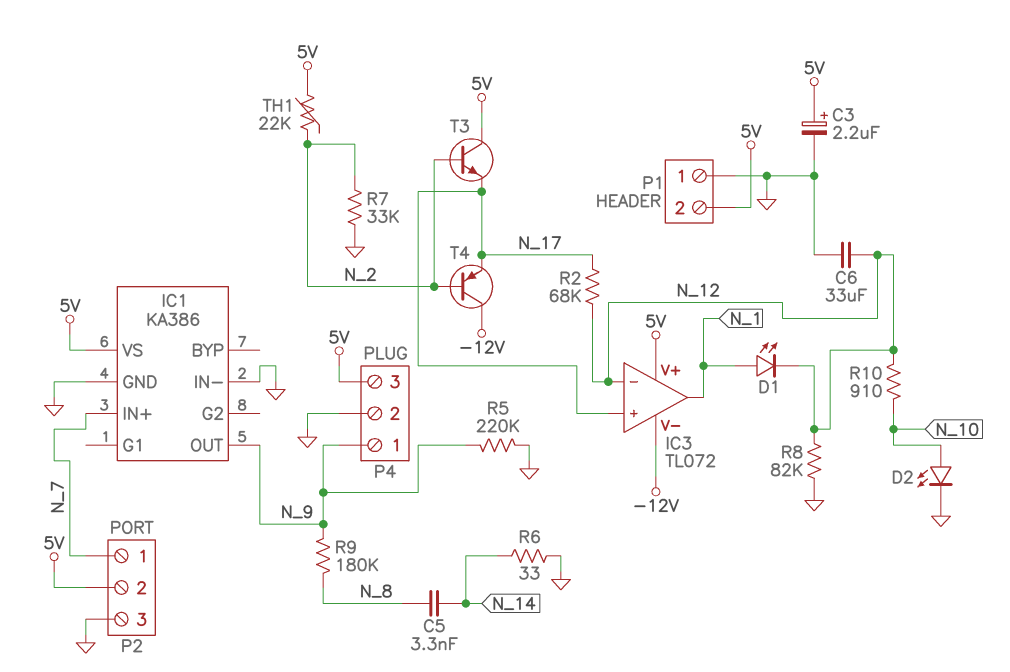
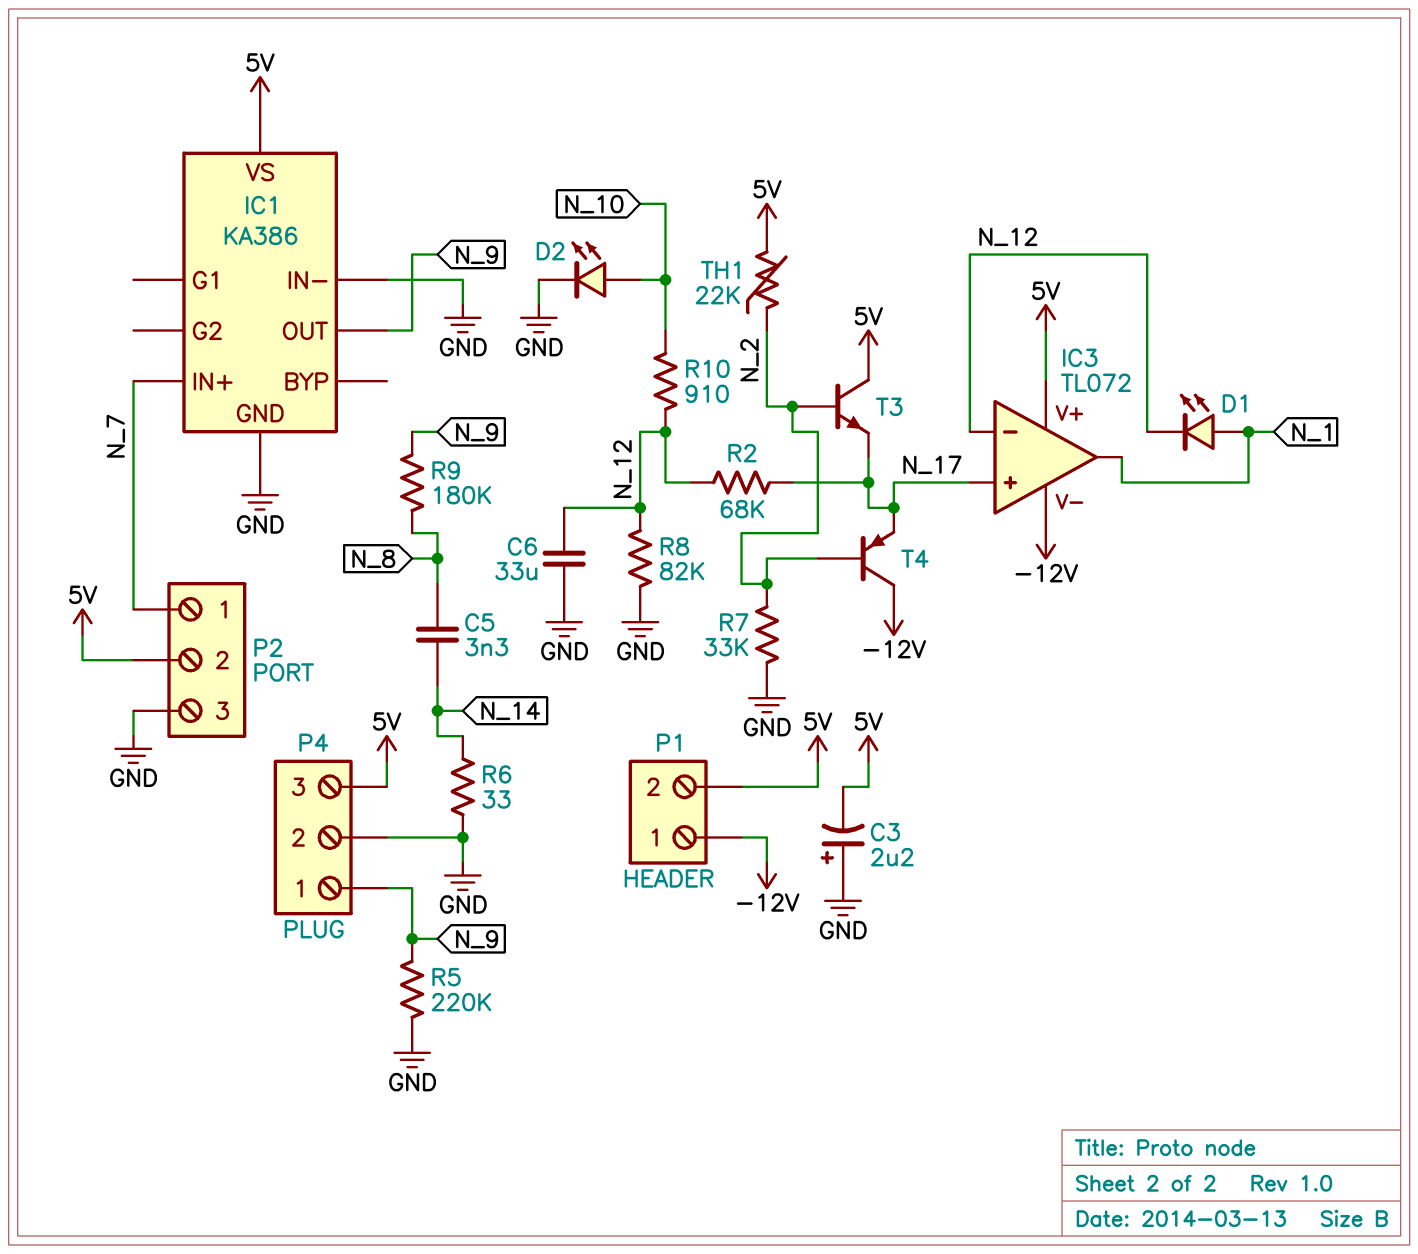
C3: 2.2uF (plus 5V, minus GND) -> 2.2uF (plus GND, minus 5V)
P1 pin 1: GND -> -12V

